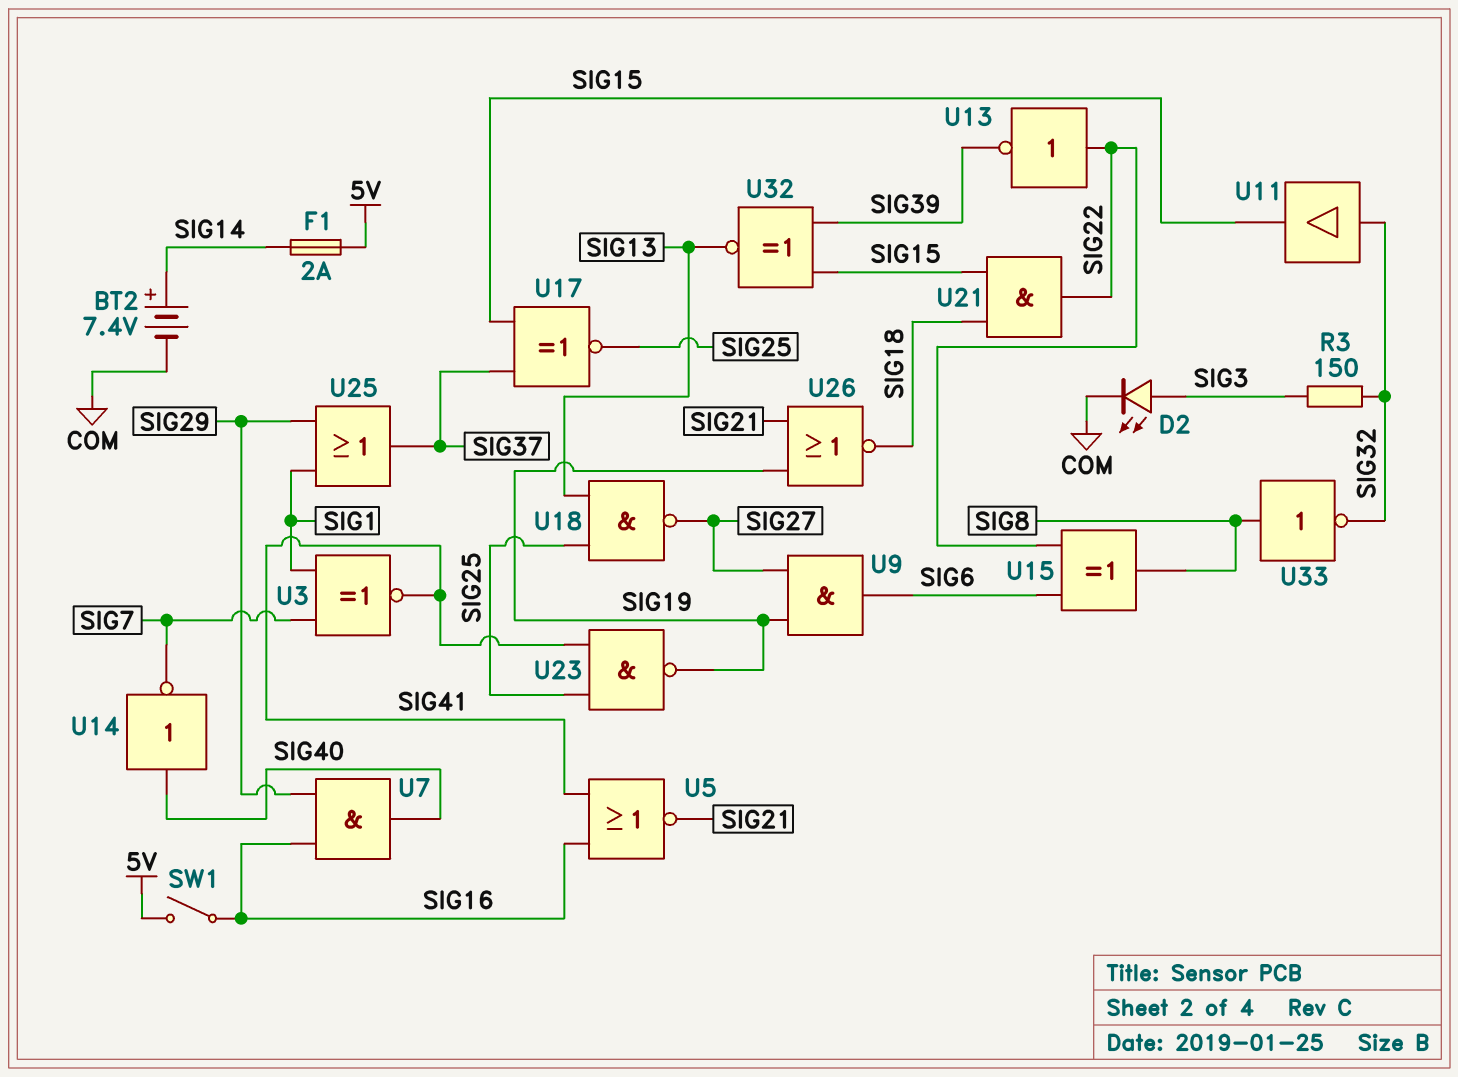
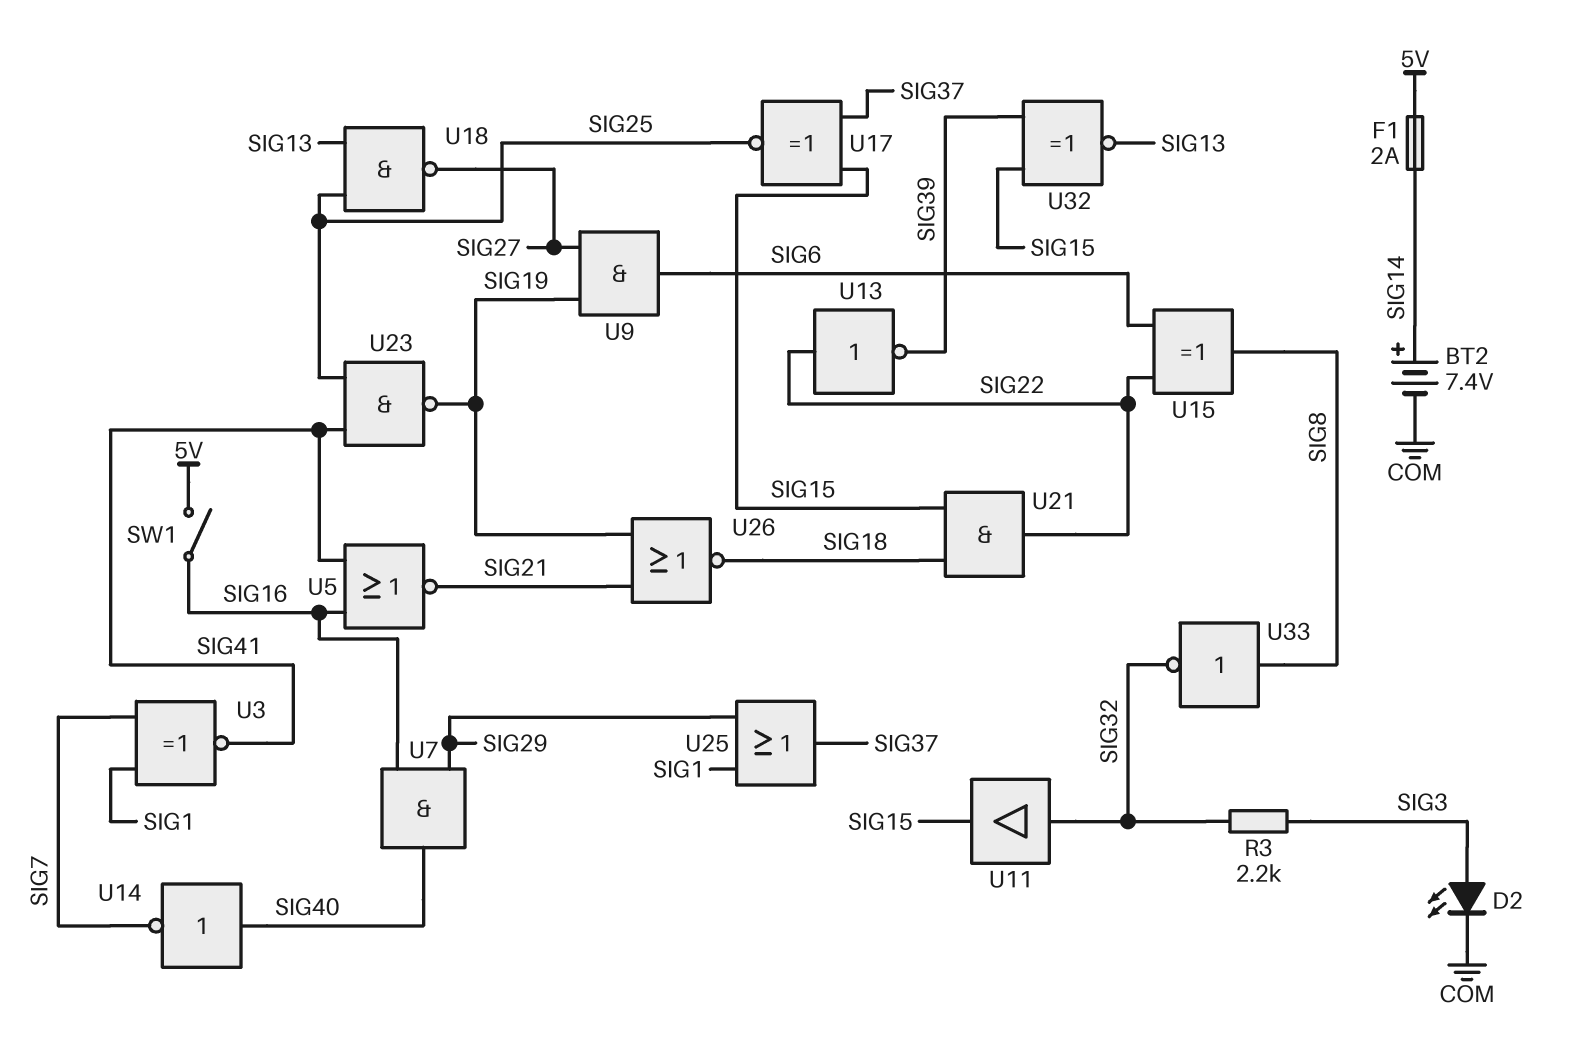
R3: 150 (SIG3, SIG32) -> 2.2k (SIG3, SIG32)

